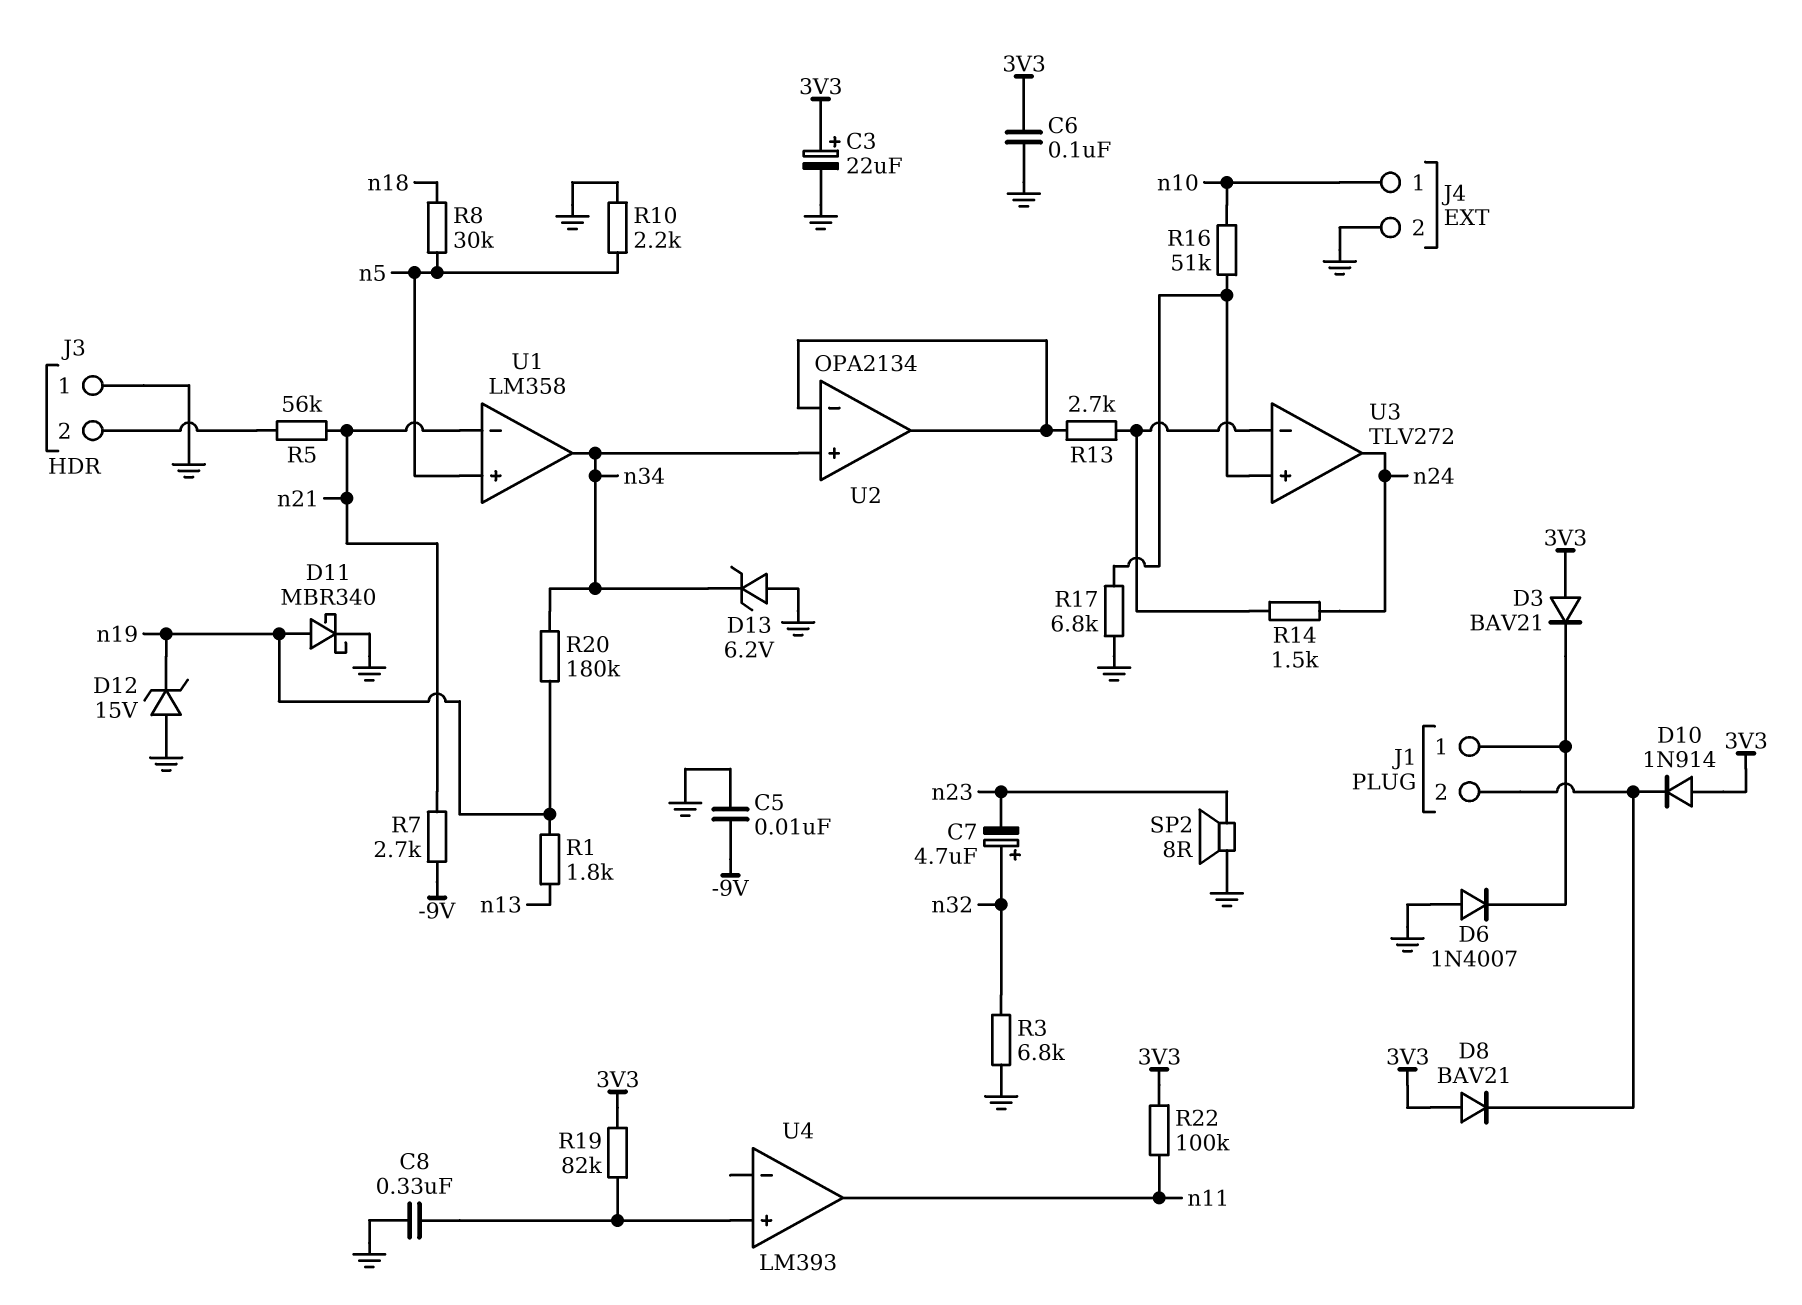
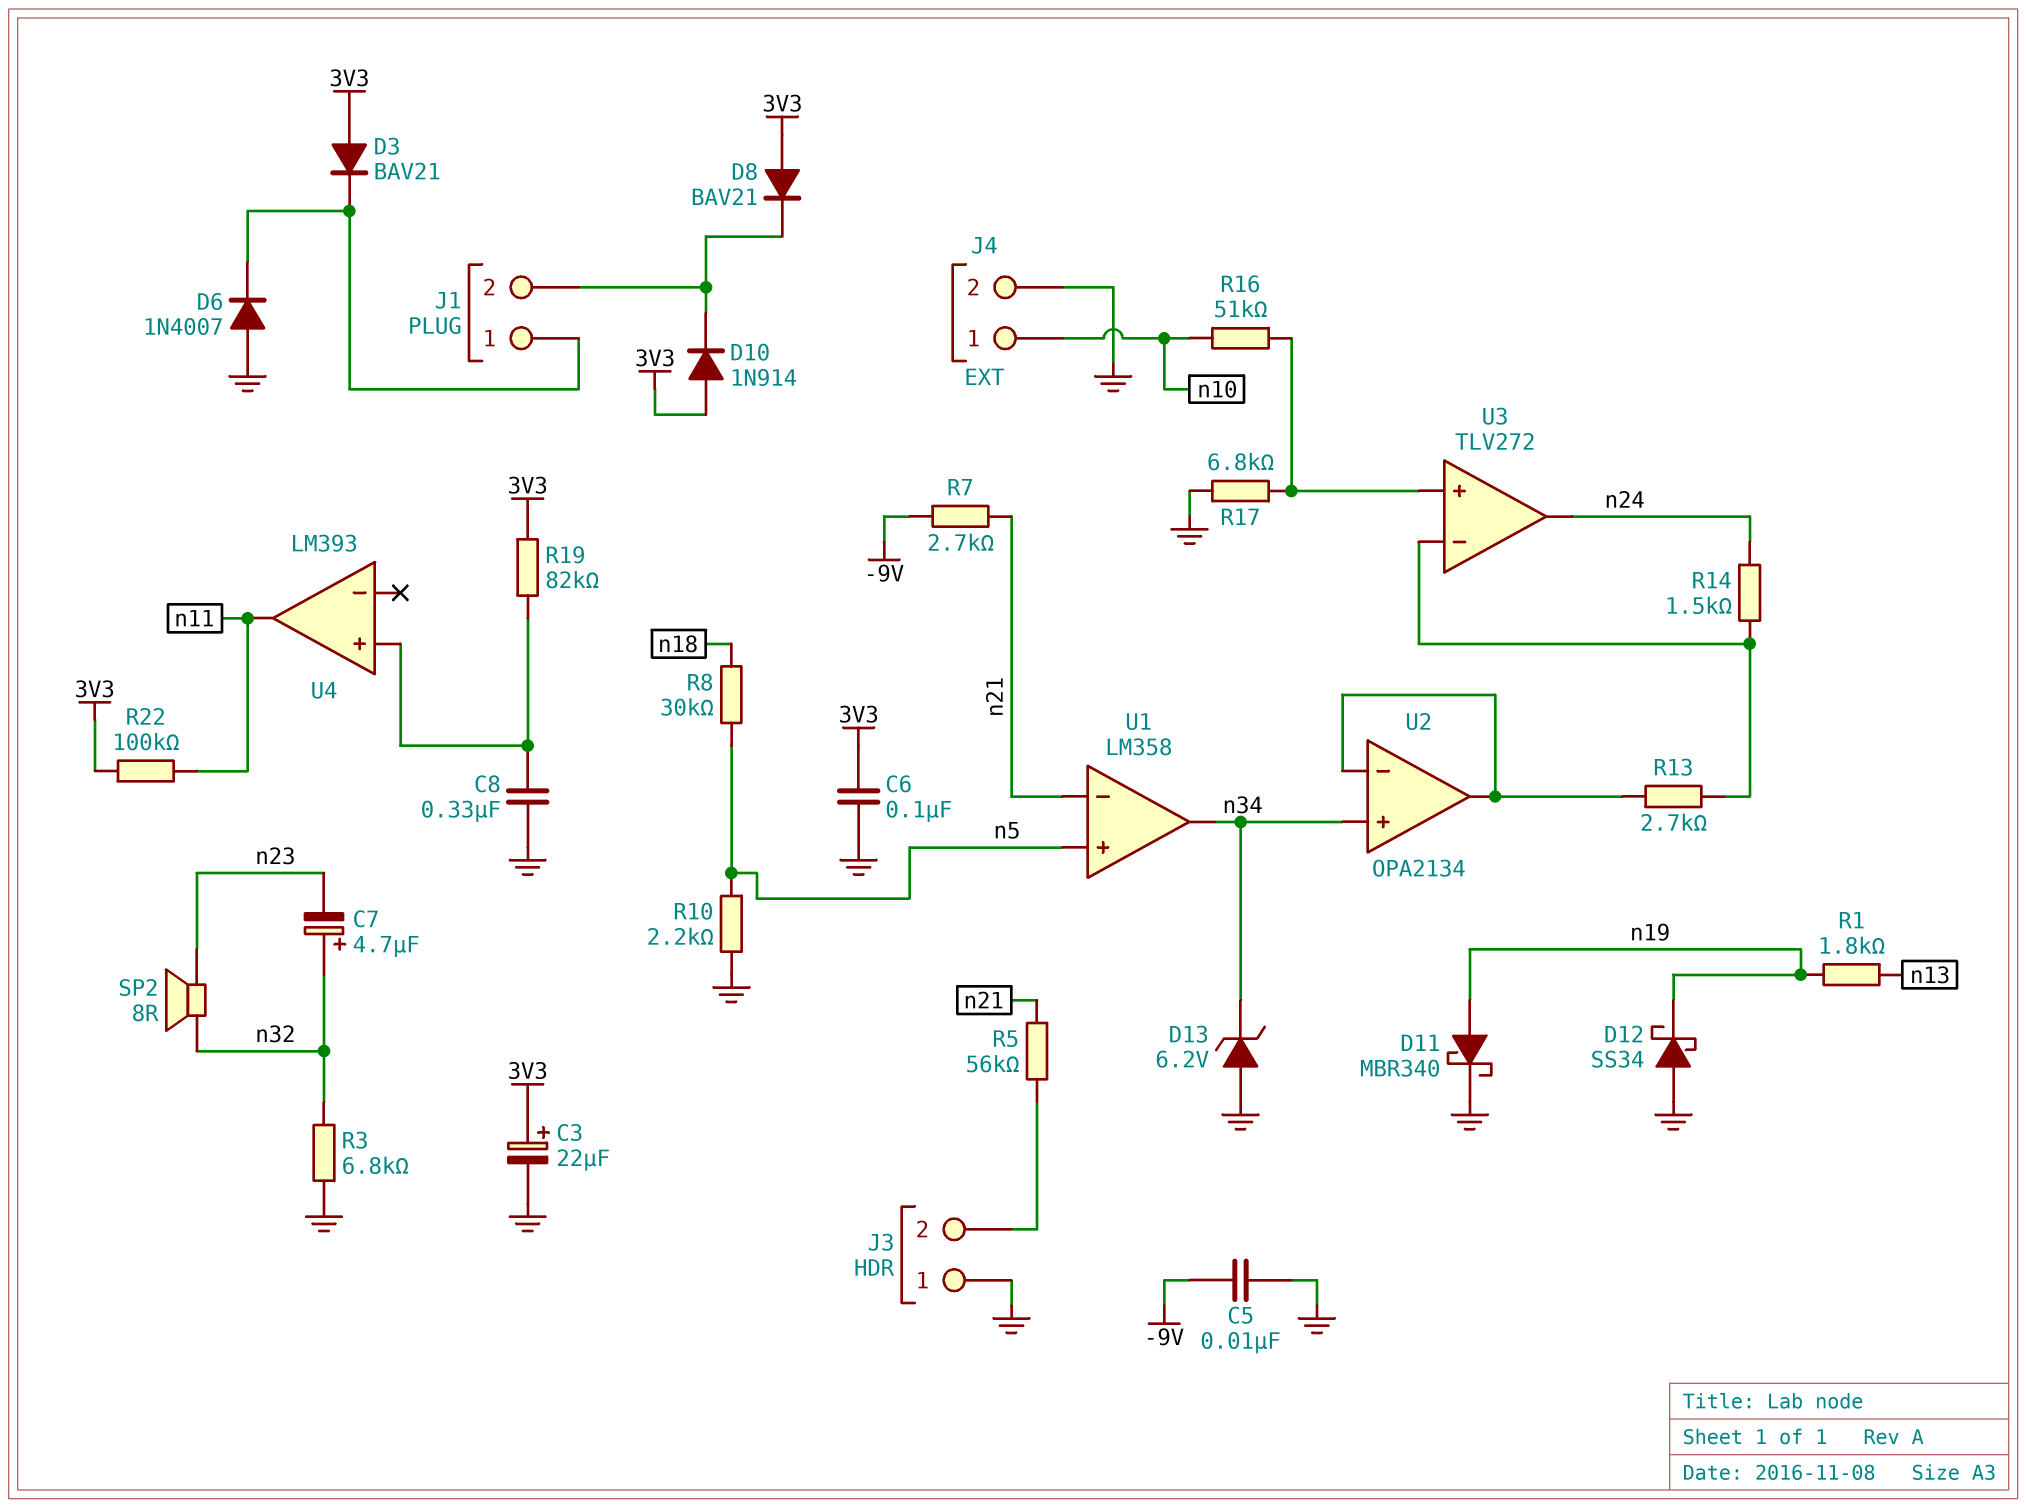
D12: zener 15V (A GND, K n19) -> schottky SS34 (A GND, K n19)
R20: 180k (n19, n34) -> none
SP2: speaker 8R (GND, n23) -> speaker 8R (n23, n32)

